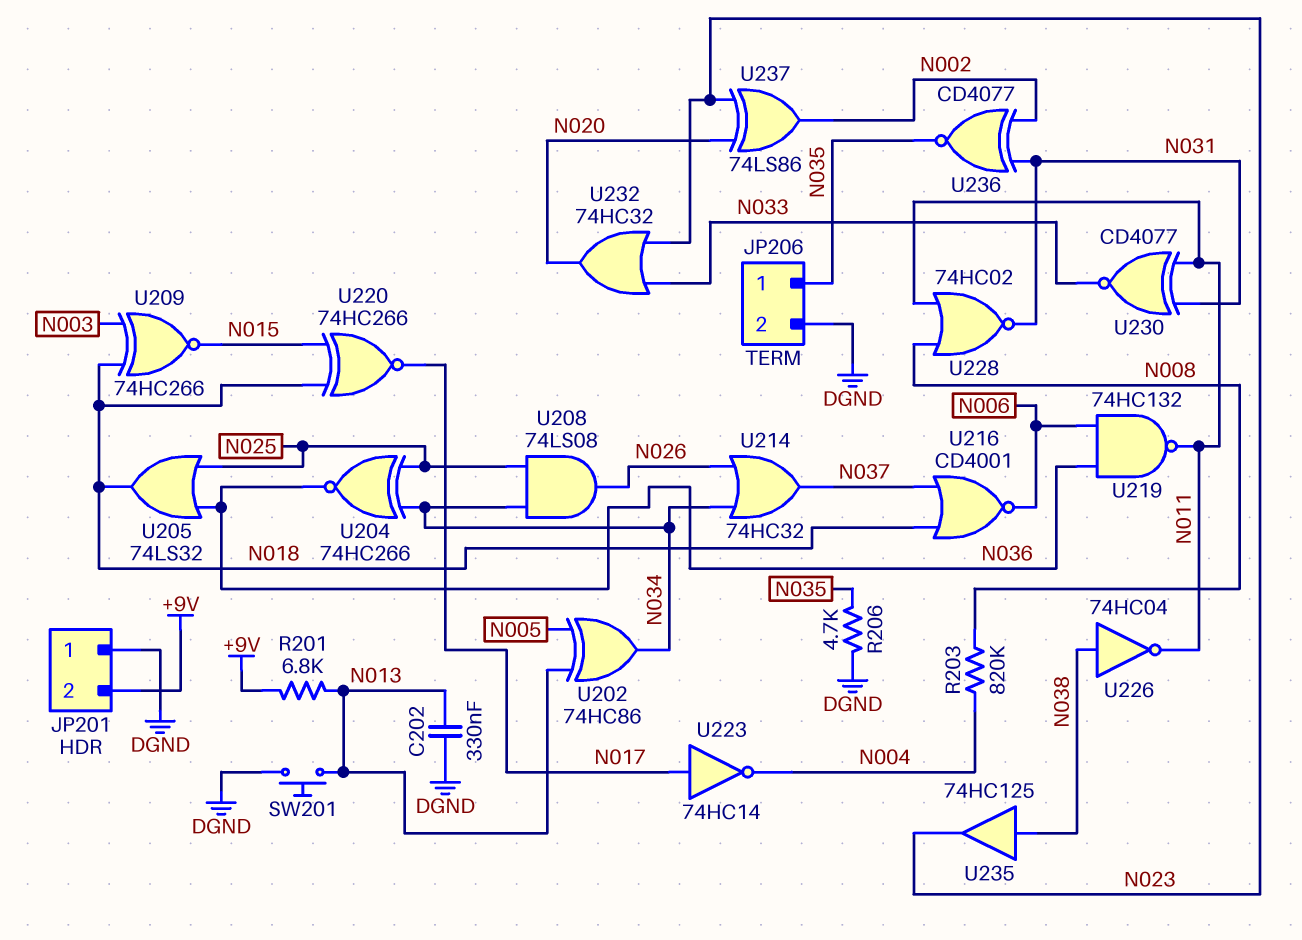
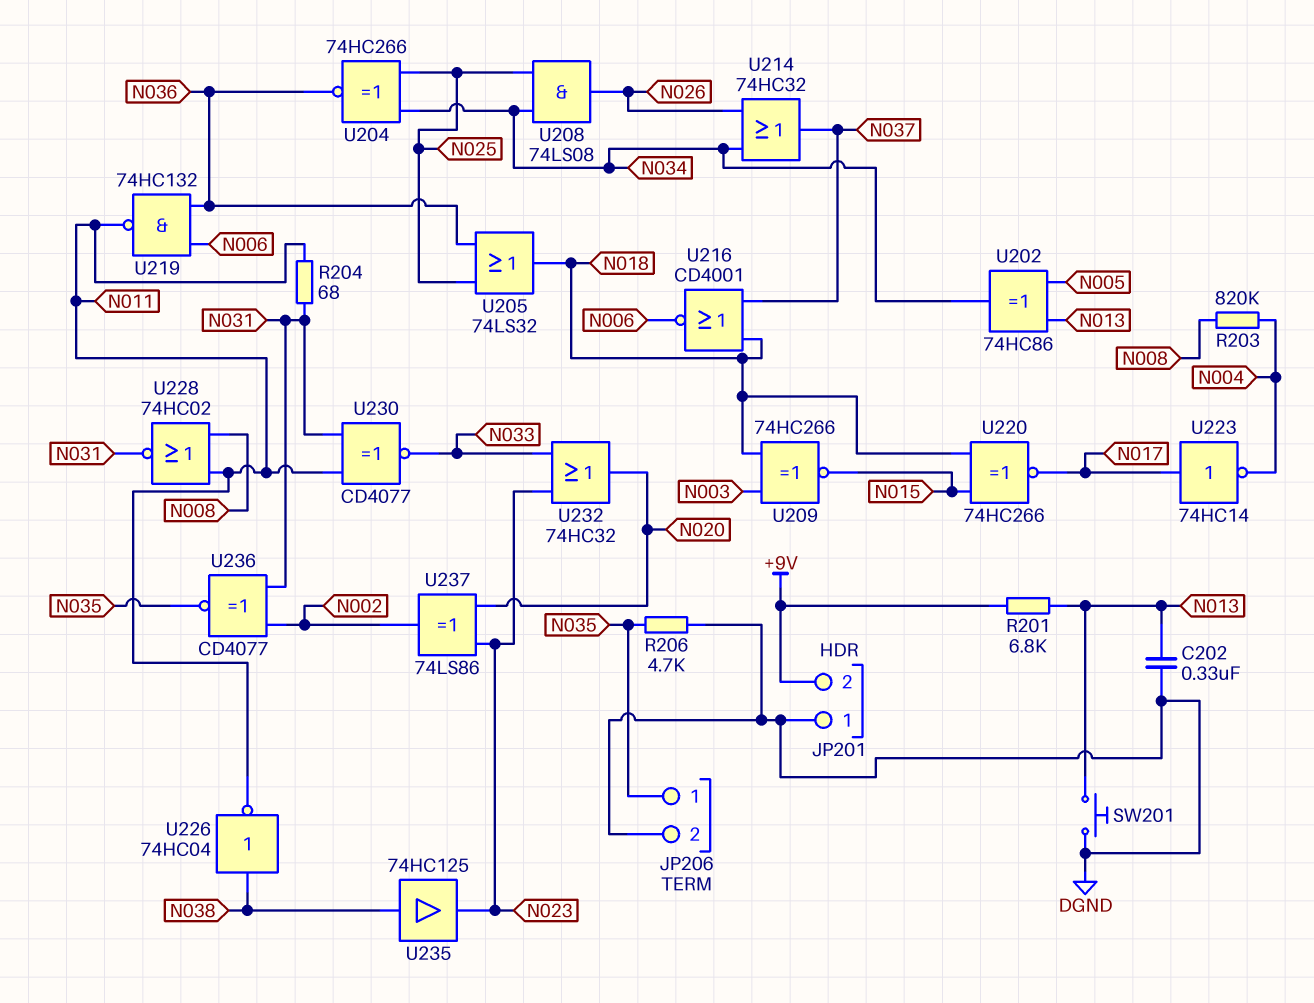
R204: none -> 68 (N011, N031)

